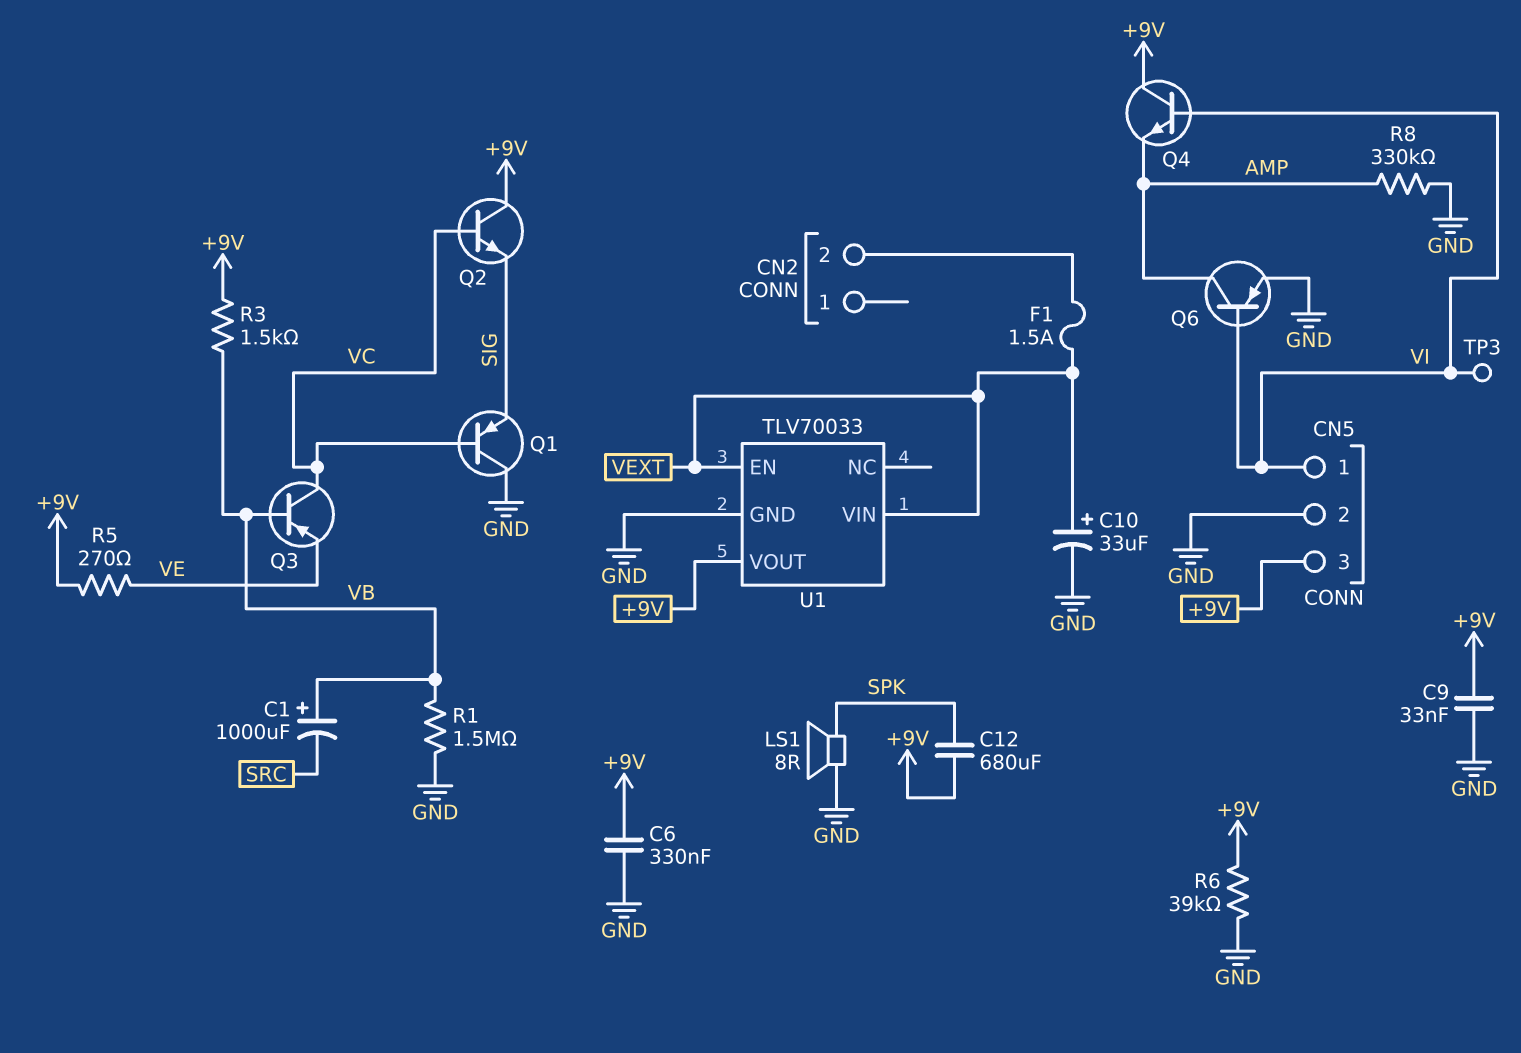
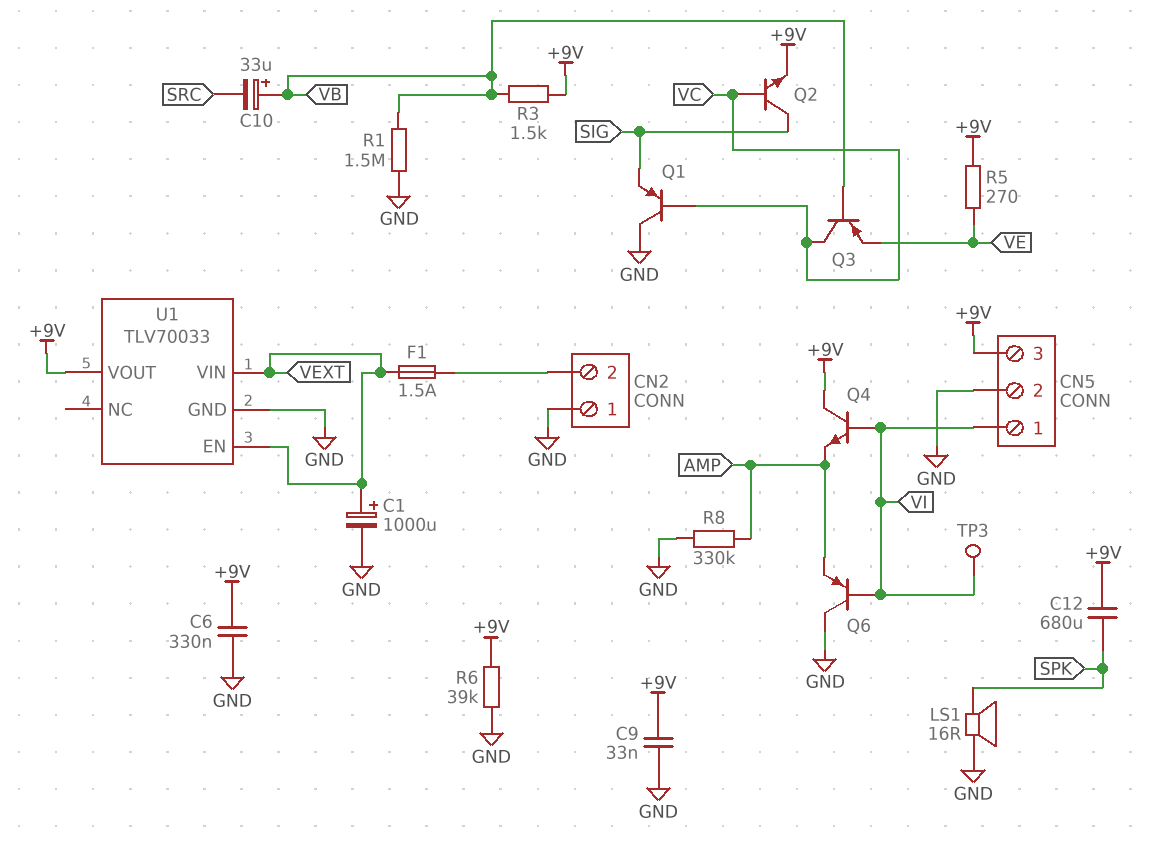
C1: 1000uF (plus VB, minus SRC) -> 1000uF (plus VEXT, minus GND)
C10: 33uF (plus VEXT, minus GND) -> 33uF (plus VB, minus SRC)
CN2 pin 1: none -> GND
LS1: speaker 8R (GND, SPK) -> speaker 16R (GND, SPK)
Q2: NPN (B VC, C +9V, E SIG) -> NPN (B VC, C SIG, E +9V)
Q6: PNP (B VI, C AMP, E GND) -> PNP (B VI, C GND, E AMP)

